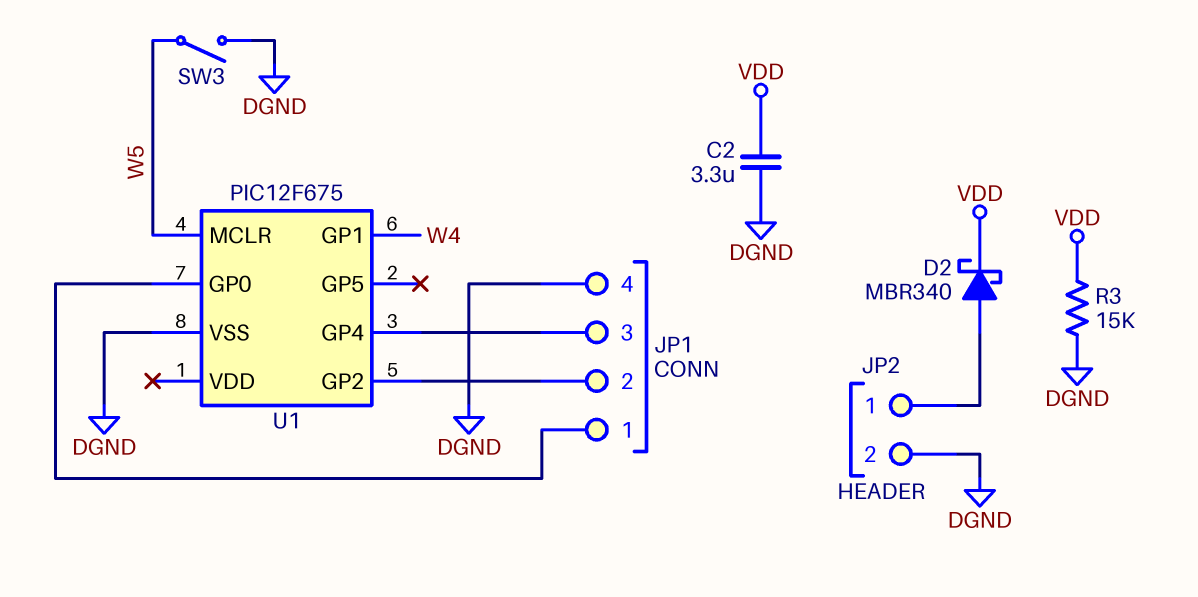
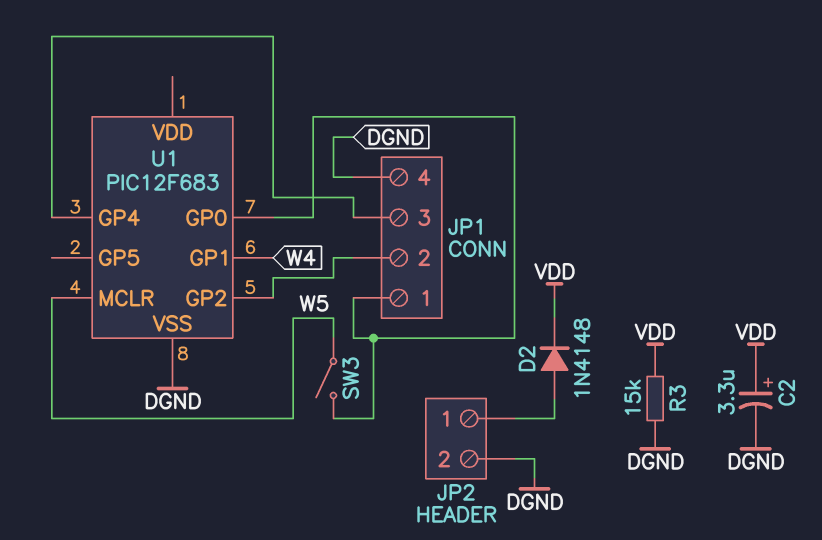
C2: 3.3uF (DGND, VDD) -> 3.3uF (plus VDD, minus DGND)
D2: schottky MBR340 (A JP2/1, K VDD) -> diode 1N4148 (A JP2/1, K VDD)
SW3: switch (DGND, W5) -> switch (JP1/1, W5)
U1: PIC12F675 -> PIC12F683

